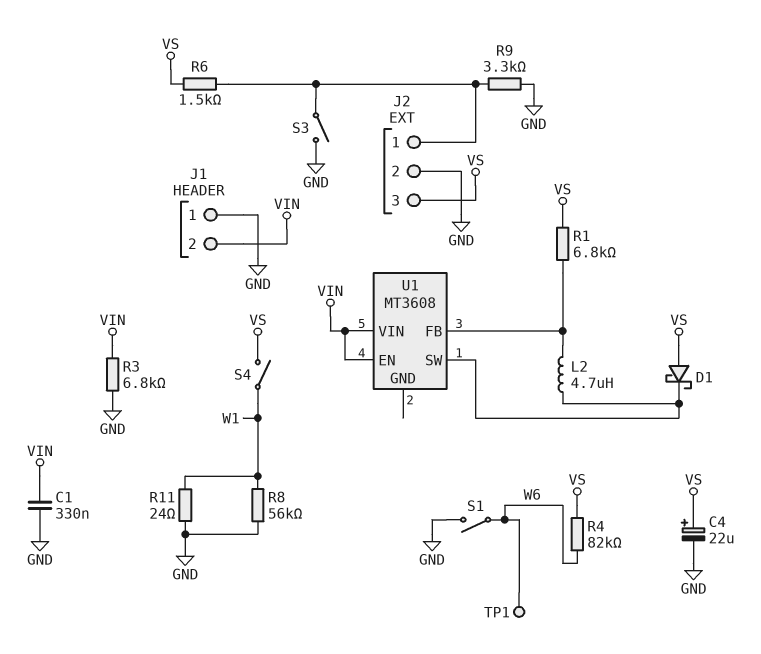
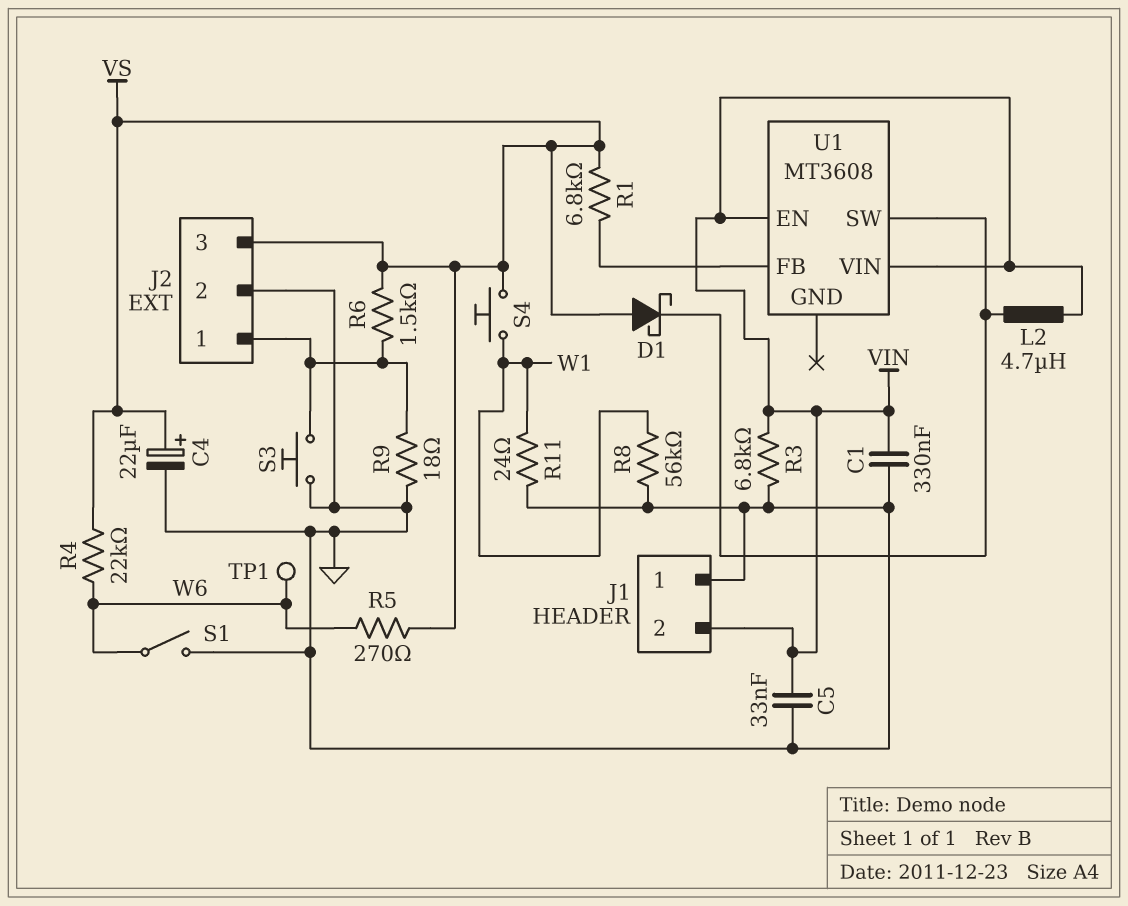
C5: none -> 33nF (GND, VIN)
L2: 4.7uH (U1/FB, U1/SW) -> 4.7uH (U1/SW, VIN)
R4: 82k (VS, W6) -> 22k (VS, W6)
R5: none -> 270 (VS, W6)
R9: 3.3k (GND, J2/1) -> 18 (GND, J2/1)
S3: switch (GND, J2/1) -> button (GND, J2/1)
S4: switch (VS, W1) -> button (VS, W1)

